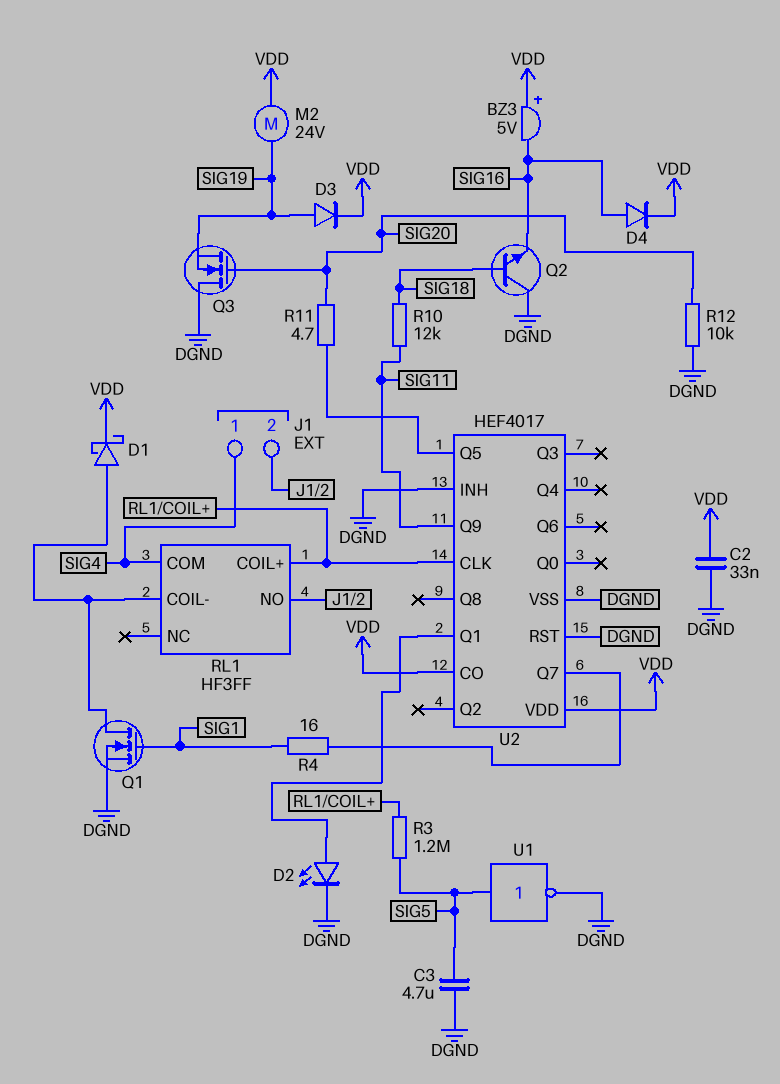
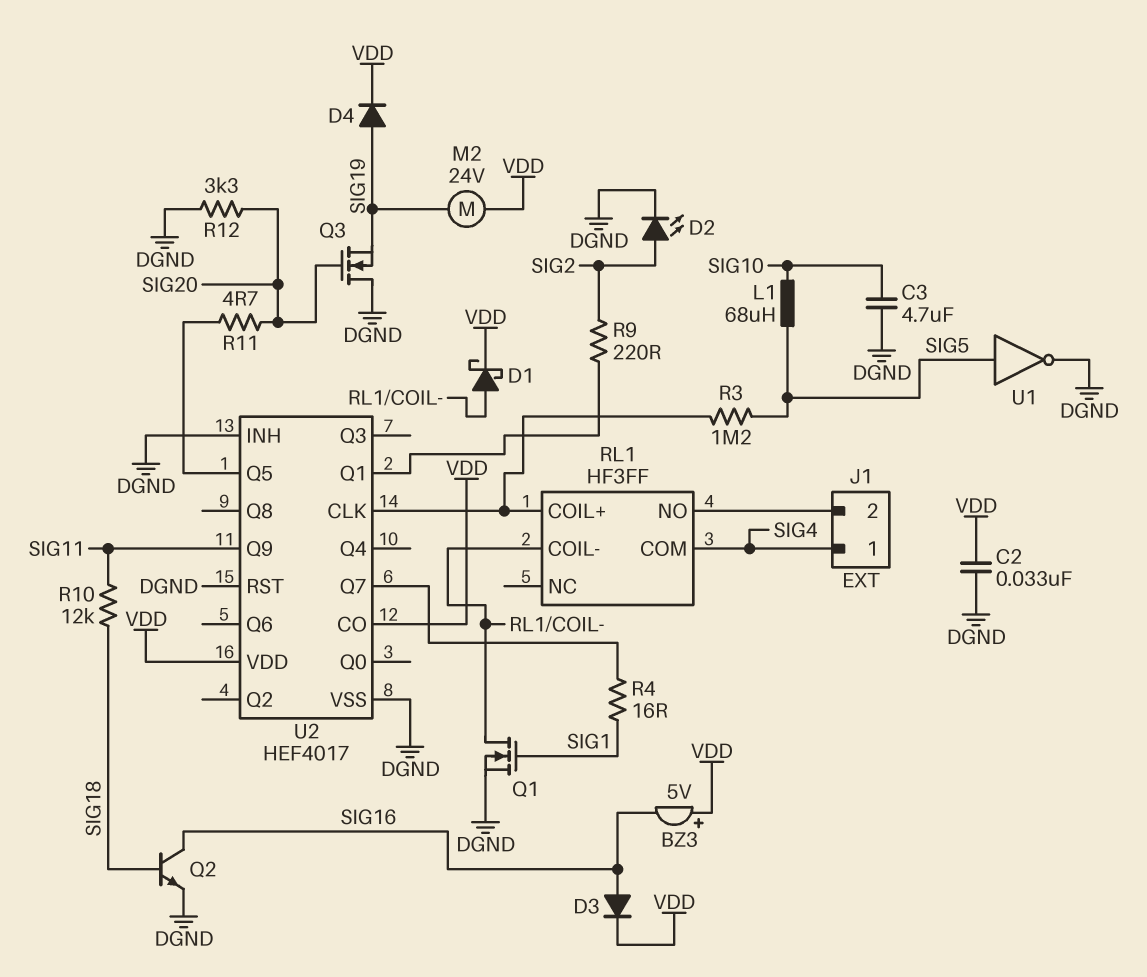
C3: 4.7uF (DGND, SIG5) -> 4.7uF (DGND, SIG10)
D2: LED (A U2/Q1, K DGND) -> LED (A SIG2, K DGND)
D3: diode (A SIG19, K VDD) -> diode (A SIG16, K VDD)
D4: diode (A SIG16, K VDD) -> diode (A SIG19, K VDD)
L1: none -> 68uH (SIG5, SIG10)
Q2: NPN (B SIG18, C DGND, E SIG16) -> NPN (B SIG18, C SIG16, E DGND)
R9: none -> 220 (SIG2, U2/Q1)
R12: 10k (DGND, SIG20) -> 3.3k (DGND, SIG20)

